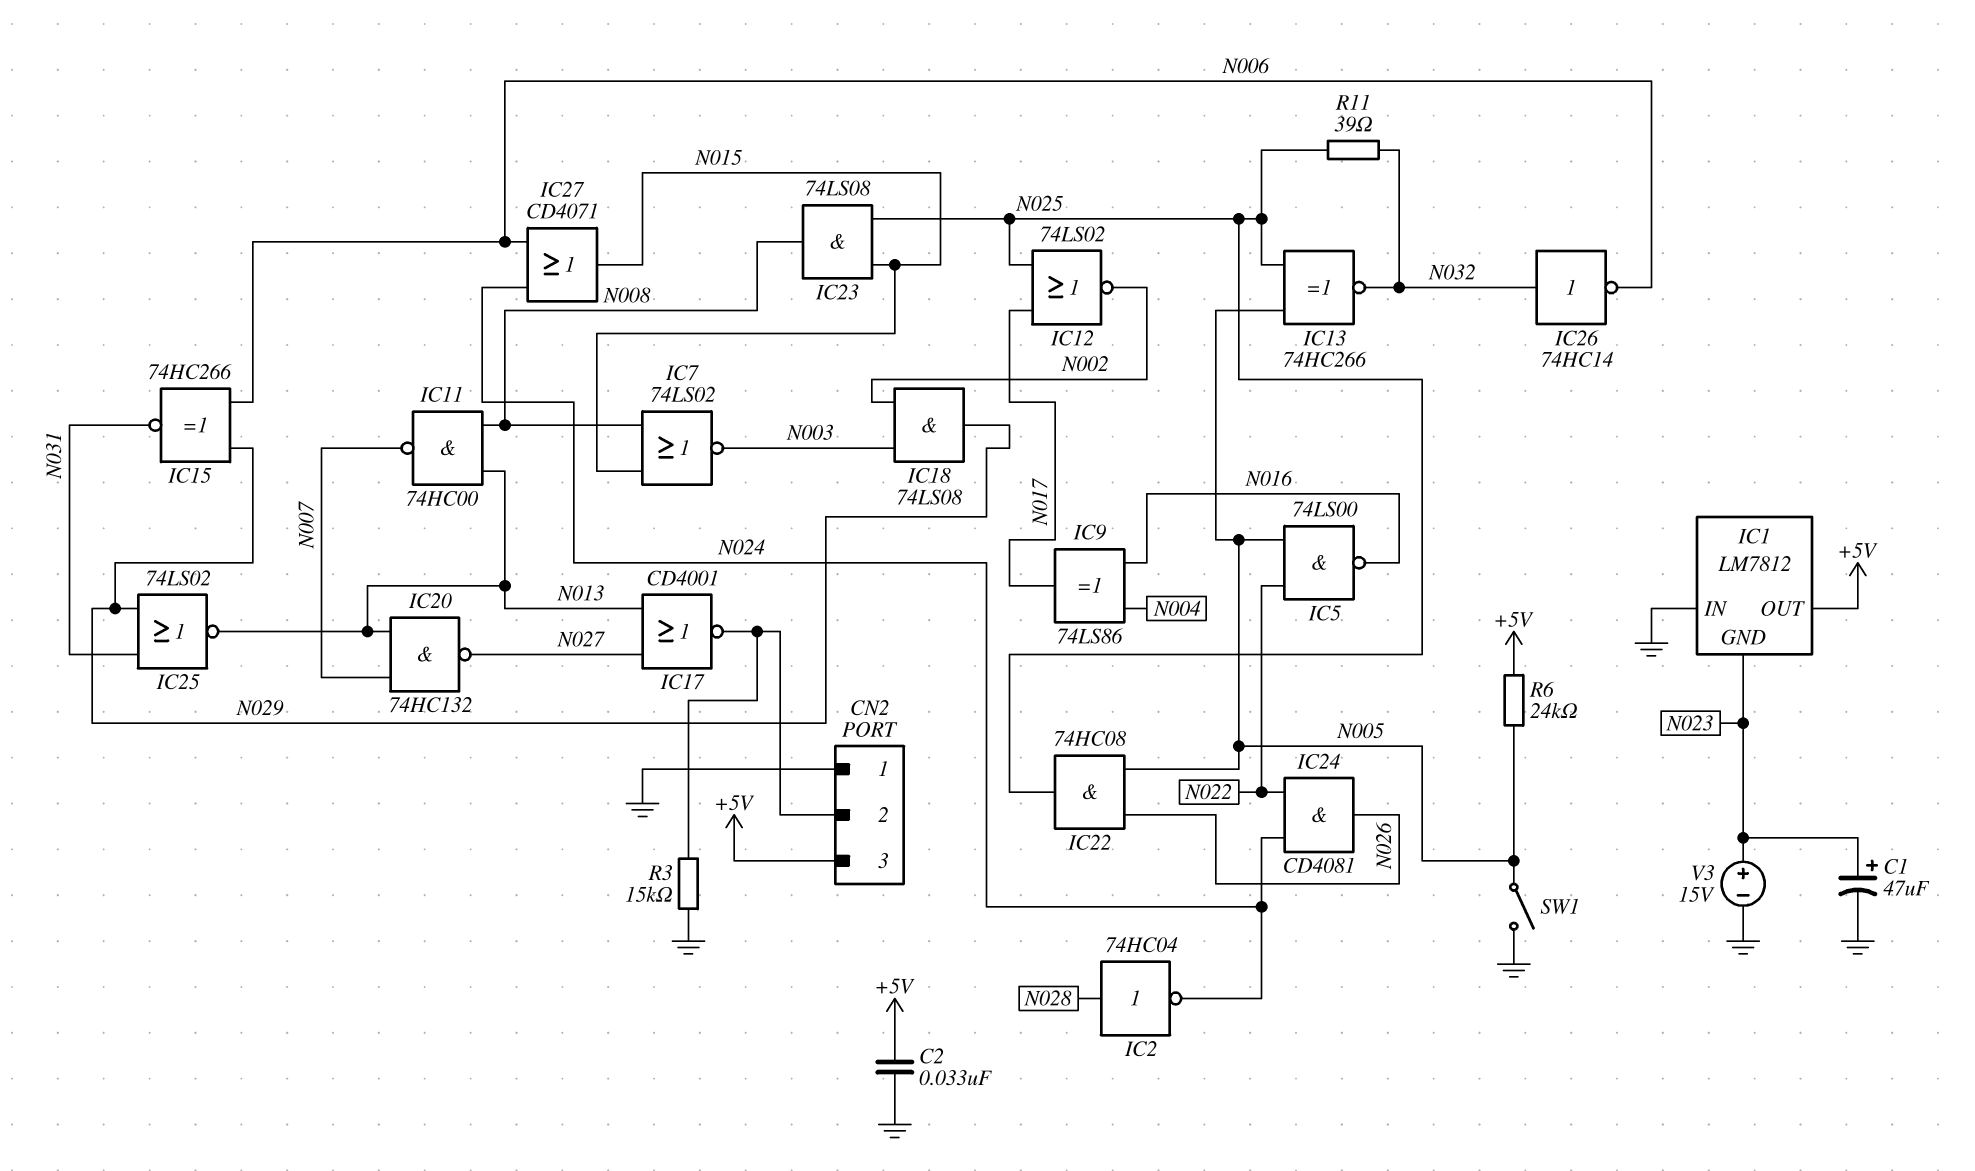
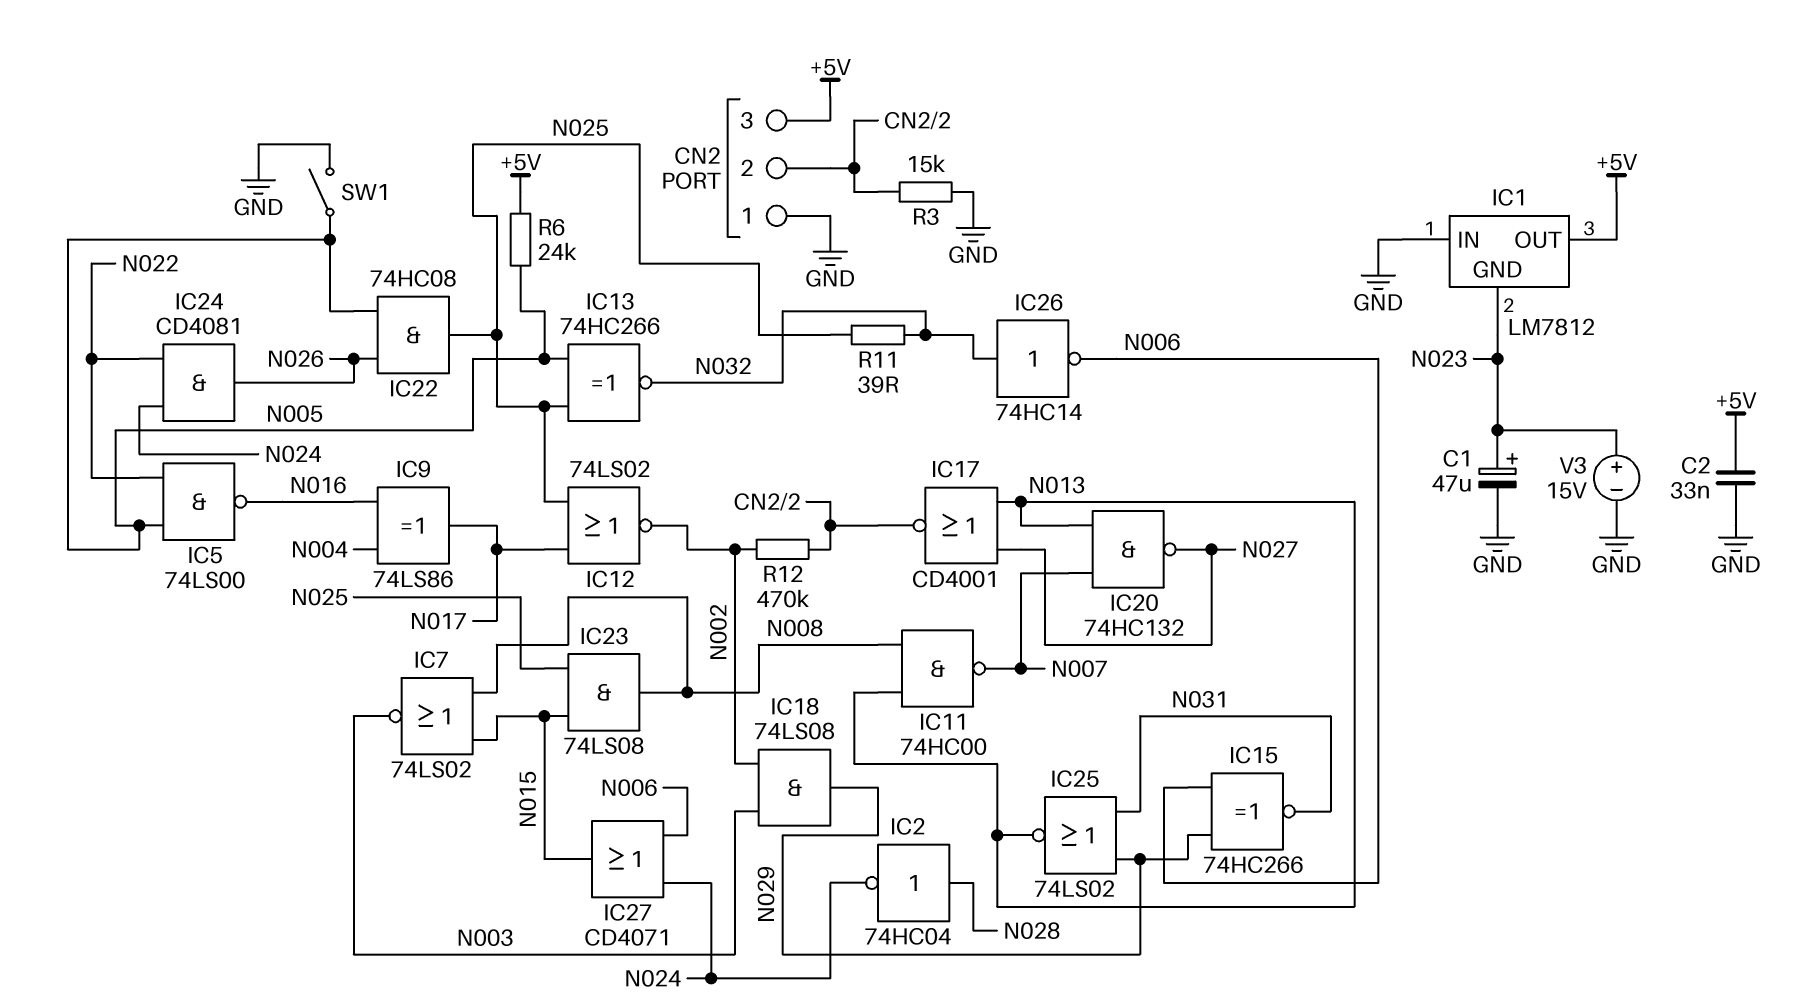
R12: none -> 470k (CN2/2, N002)

